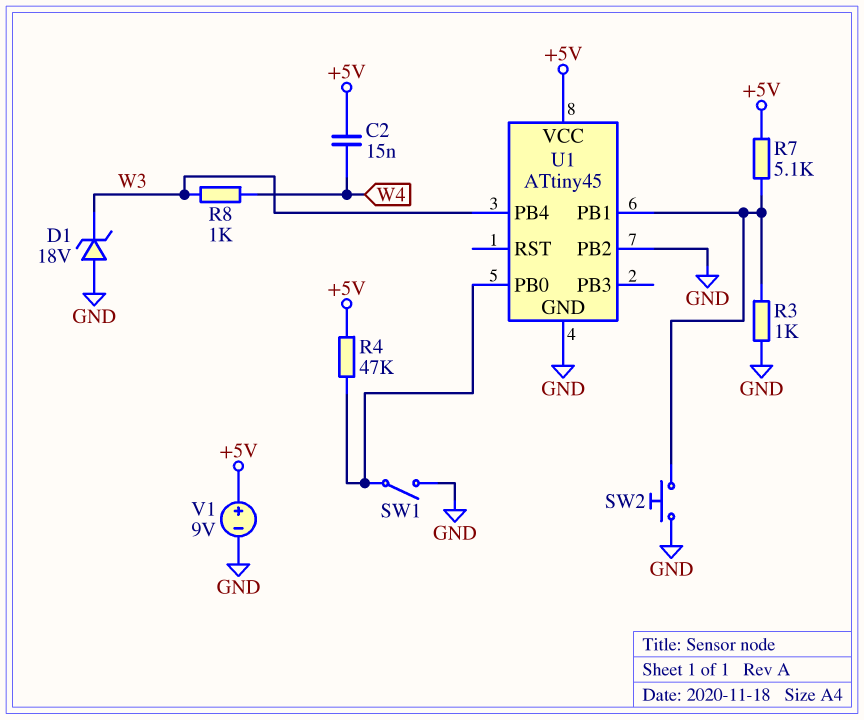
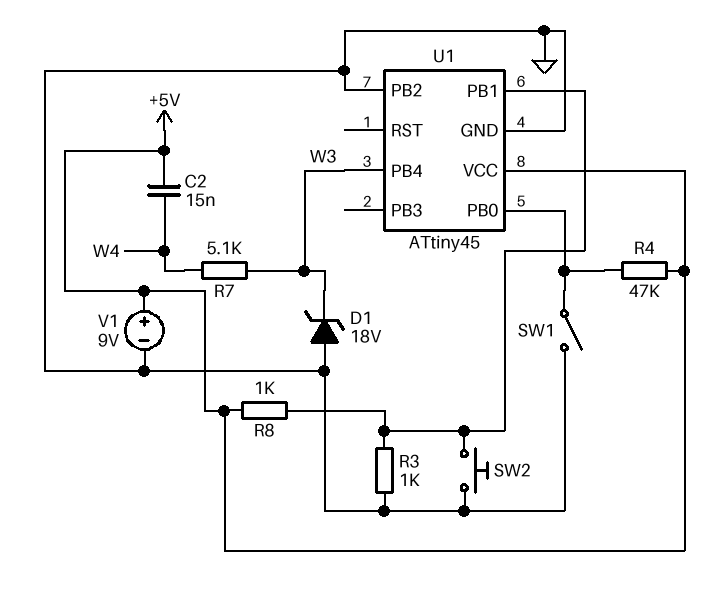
R7: 5.1k (+5V, U1/PB1) -> 5.1k (W3, W4)
R8: 1k (W3, W4) -> 1k (+5V, U1/PB1)

